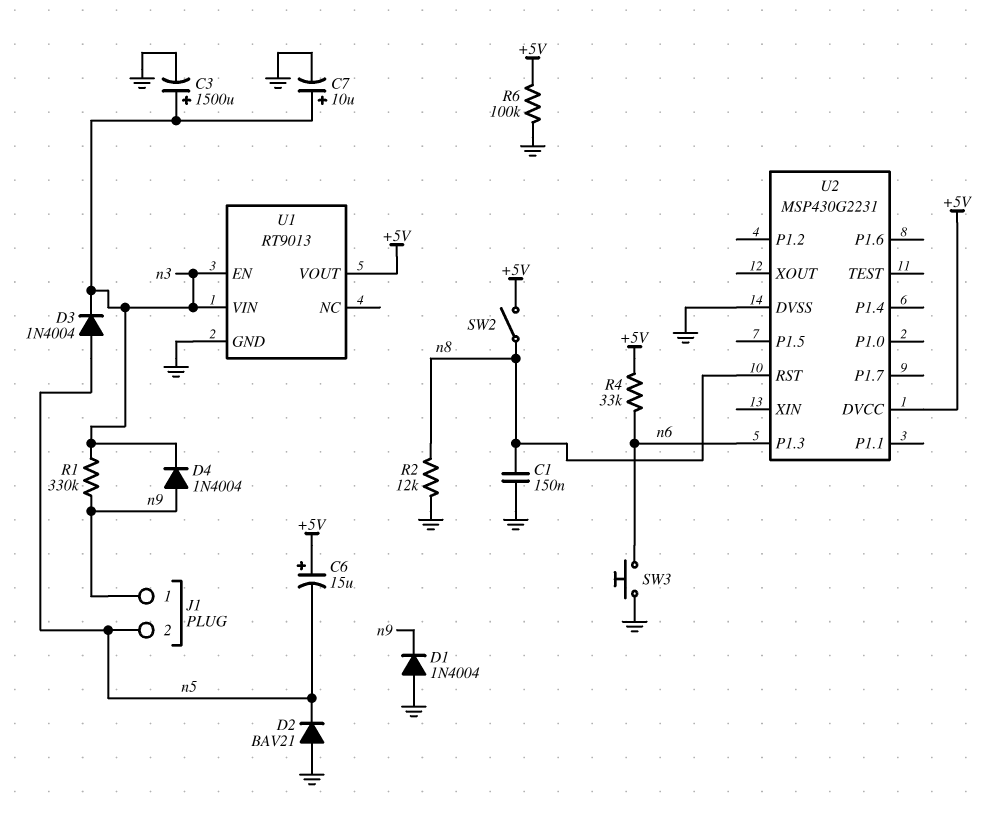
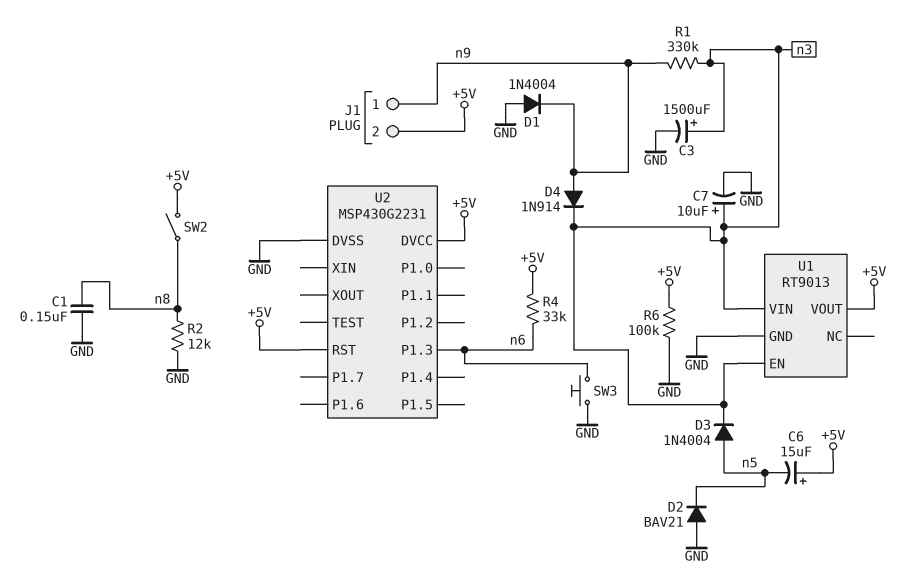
D4: diode 1N4004 (A n9, K n3) -> diode 1N914 (A n9, K n3)
J1 pin 2: n5 -> +5V
U2 pin RST: n8 -> +5V

